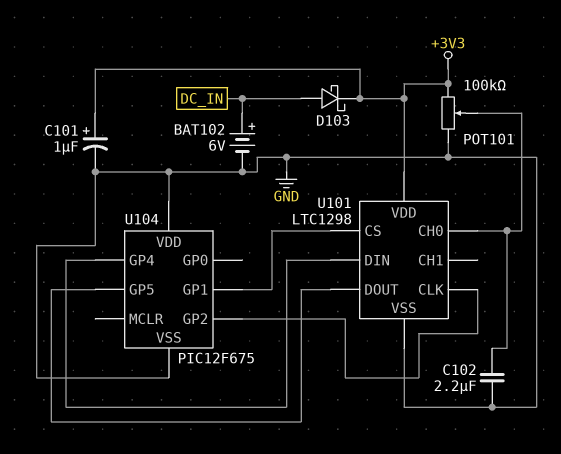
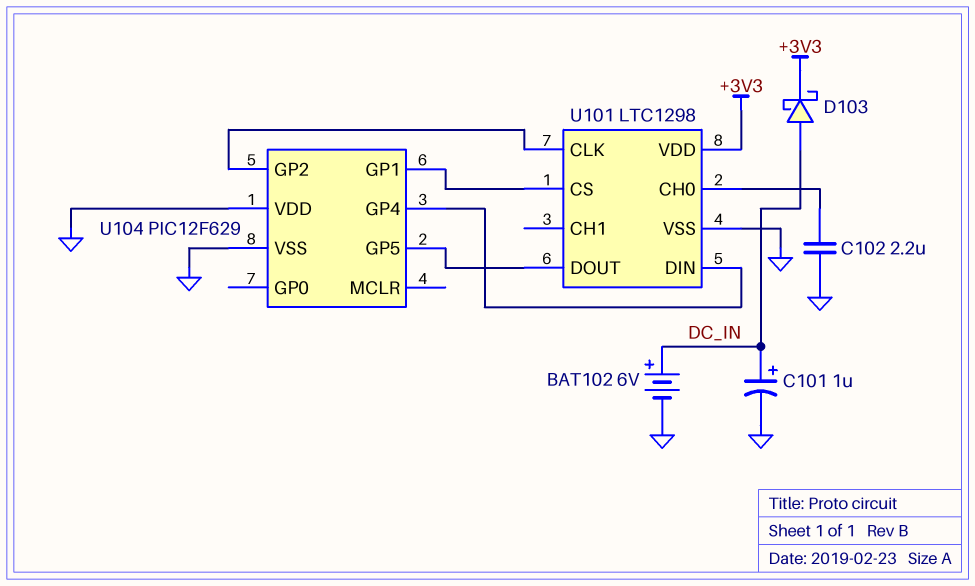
C101: 1uF (plus +3V3, minus GND) -> 1uF (plus DC_IN, minus GND)
POT101: 100k (+3V3, GND, wiper U101/CH0) -> none
U104: PIC12F675 -> PIC12F629

